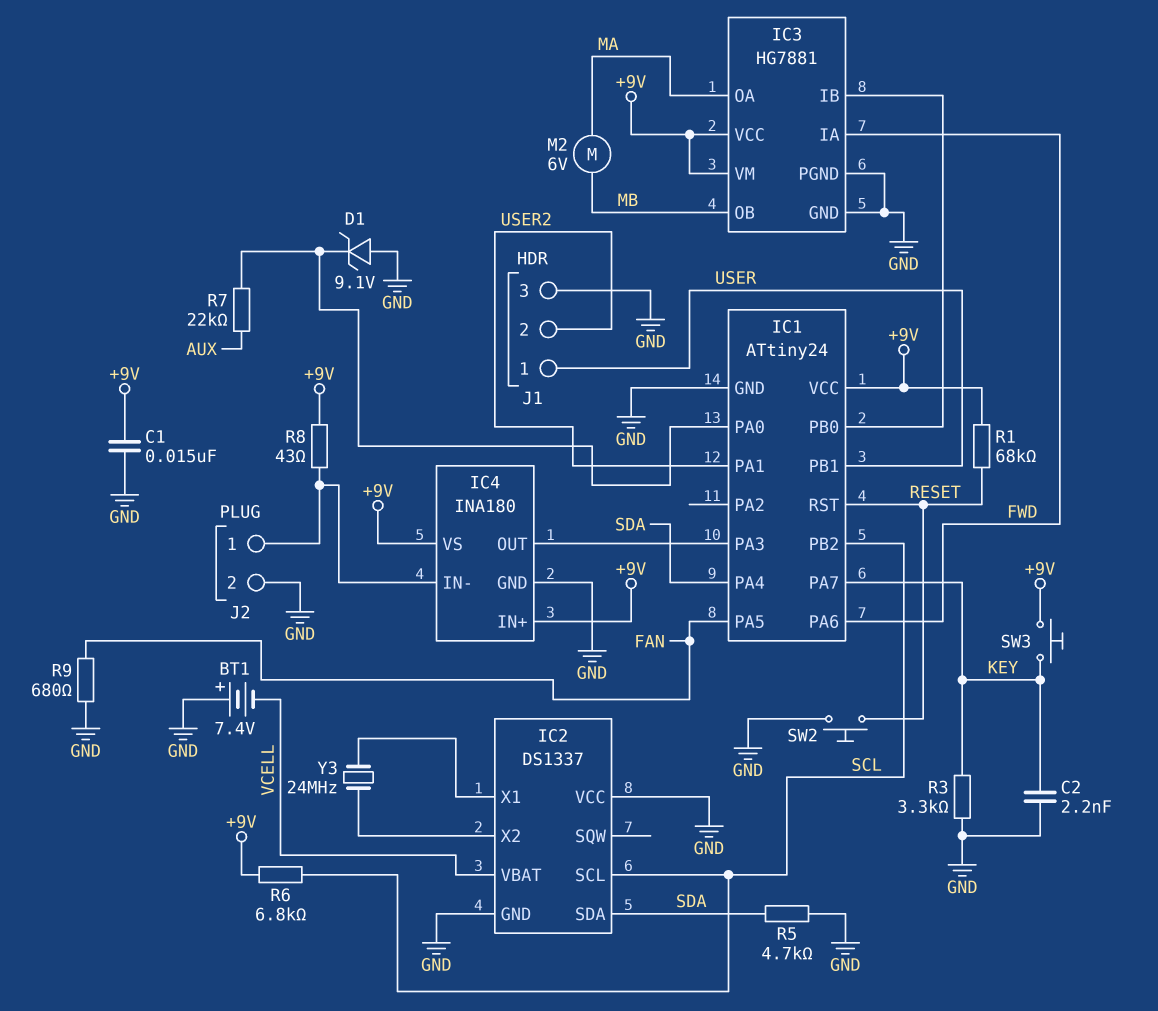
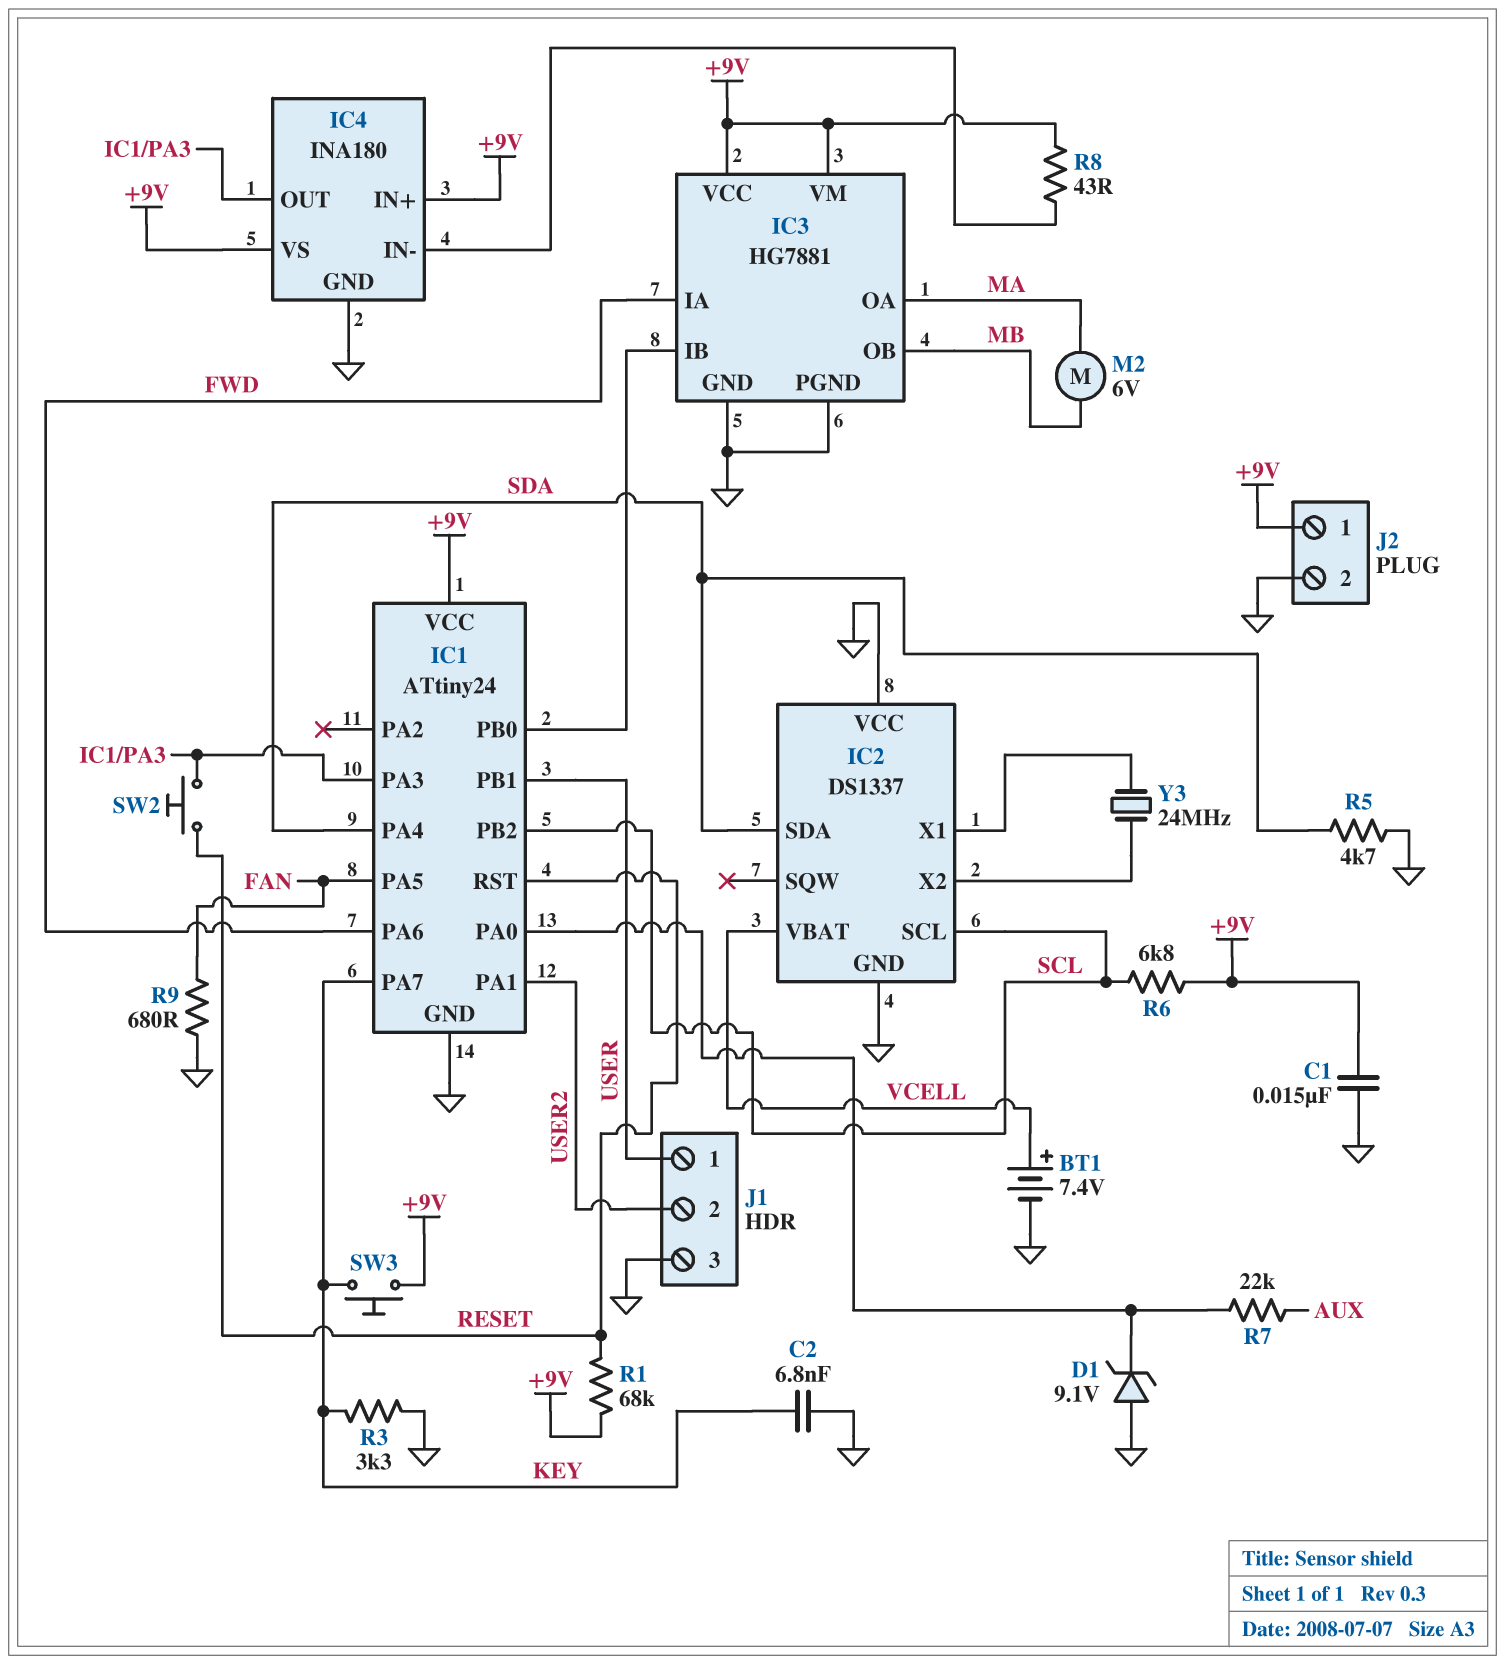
BT1: 7.4V (plus GND, minus VCELL) -> 7.4V (plus VCELL, minus GND)
C2: 2.2nF (GND, KEY) -> 6.8nF (GND, KEY)
J2 pin 1: IC4/IN- -> +9V
SW2: button (GND, RESET) -> button (IC1/PA3, RESET)

